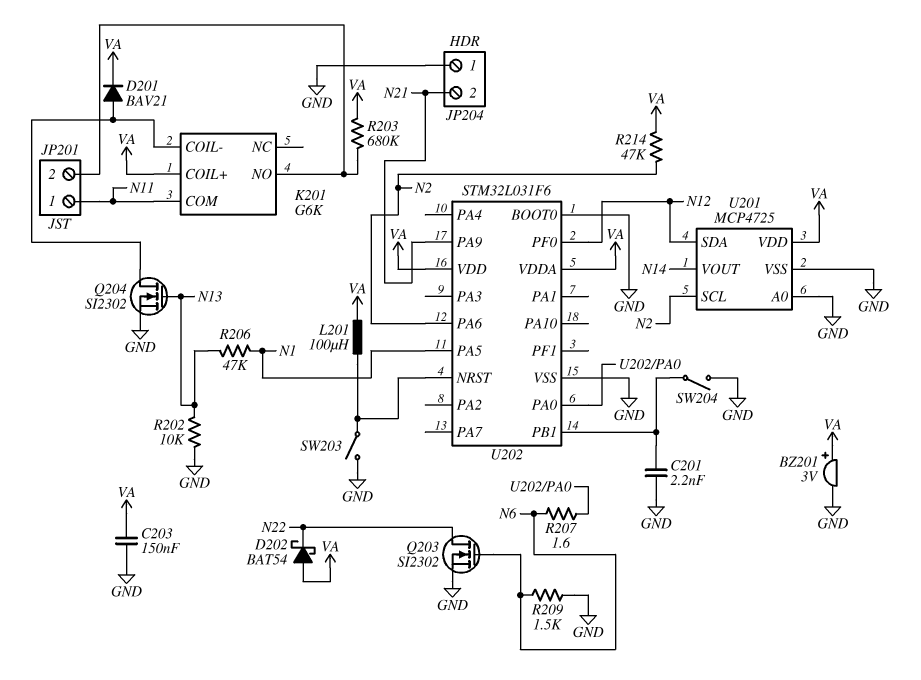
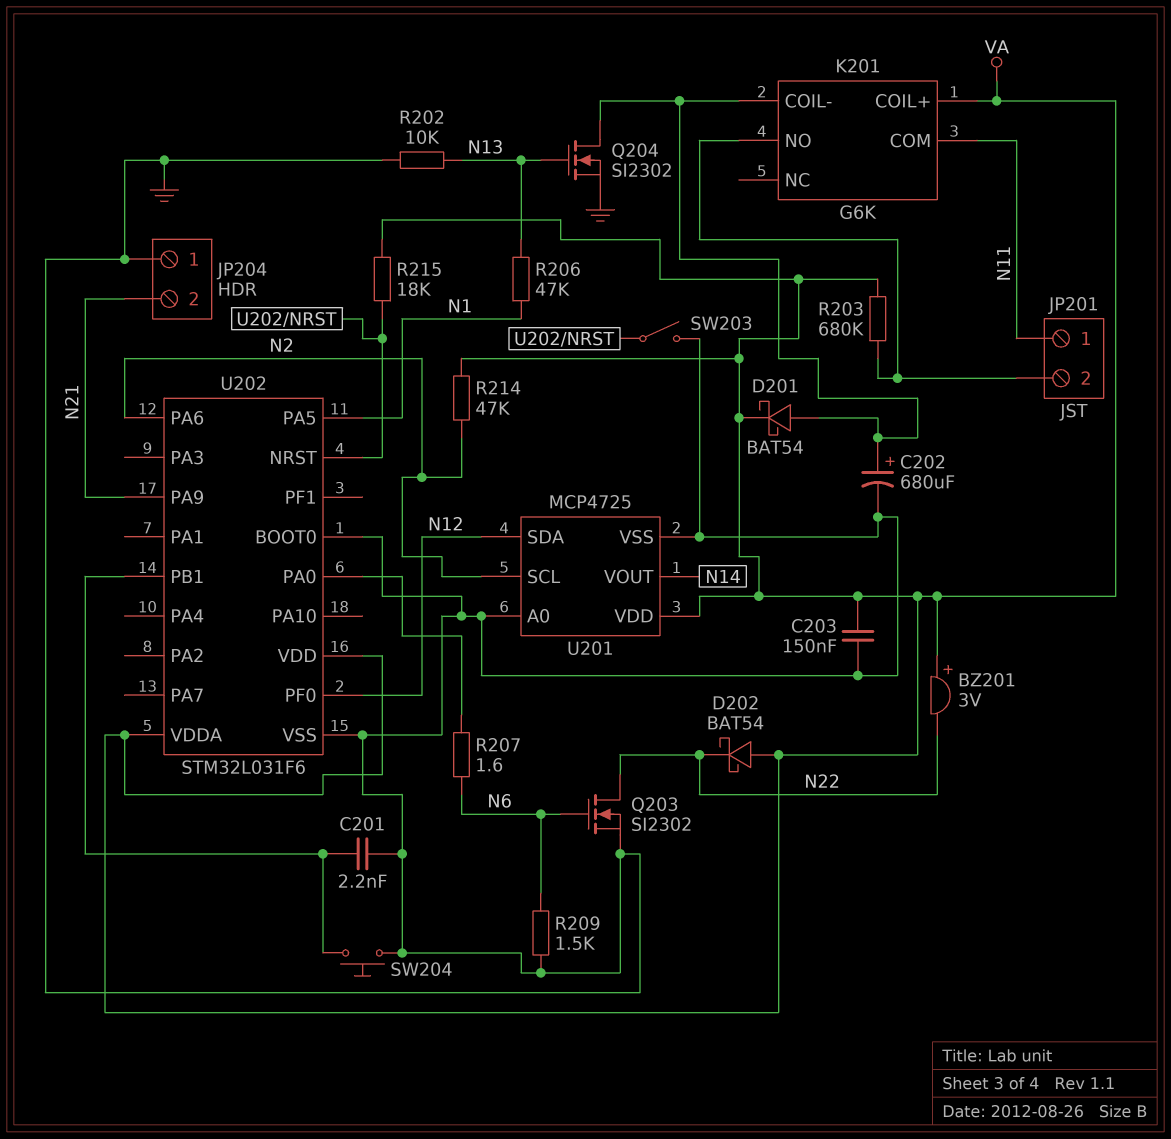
BZ201: buzzer 3V (plus VA, minus GND) -> buzzer 3V (plus VA, minus N22)
C202: none -> 680uF (plus K201/COIL-, minus GND)
D201: diode BAV21 (A K201/COIL-, K VA) -> schottky BAT54 (A K201/COIL-, K VA)
L201: 100uH (U202/NRST, VA) -> none
R215: none -> 18k (U202/NRST, VA)
SW204: switch (GND, U202/PB1) -> button (GND, U202/PB1)

